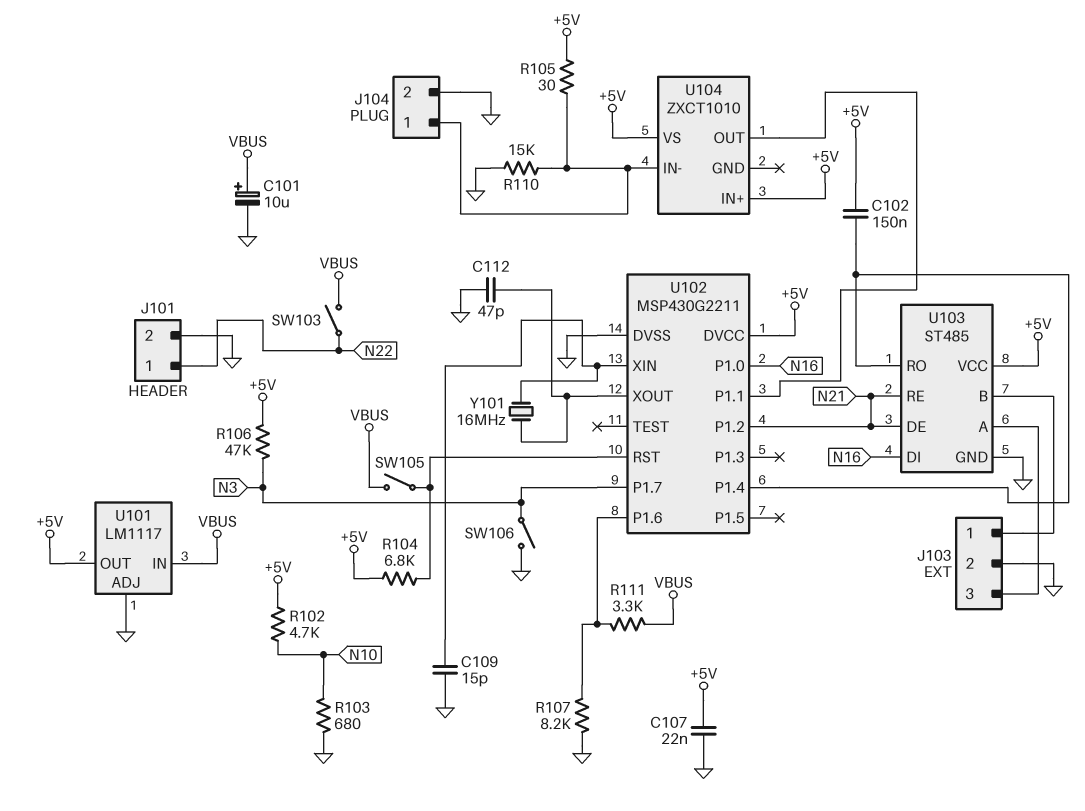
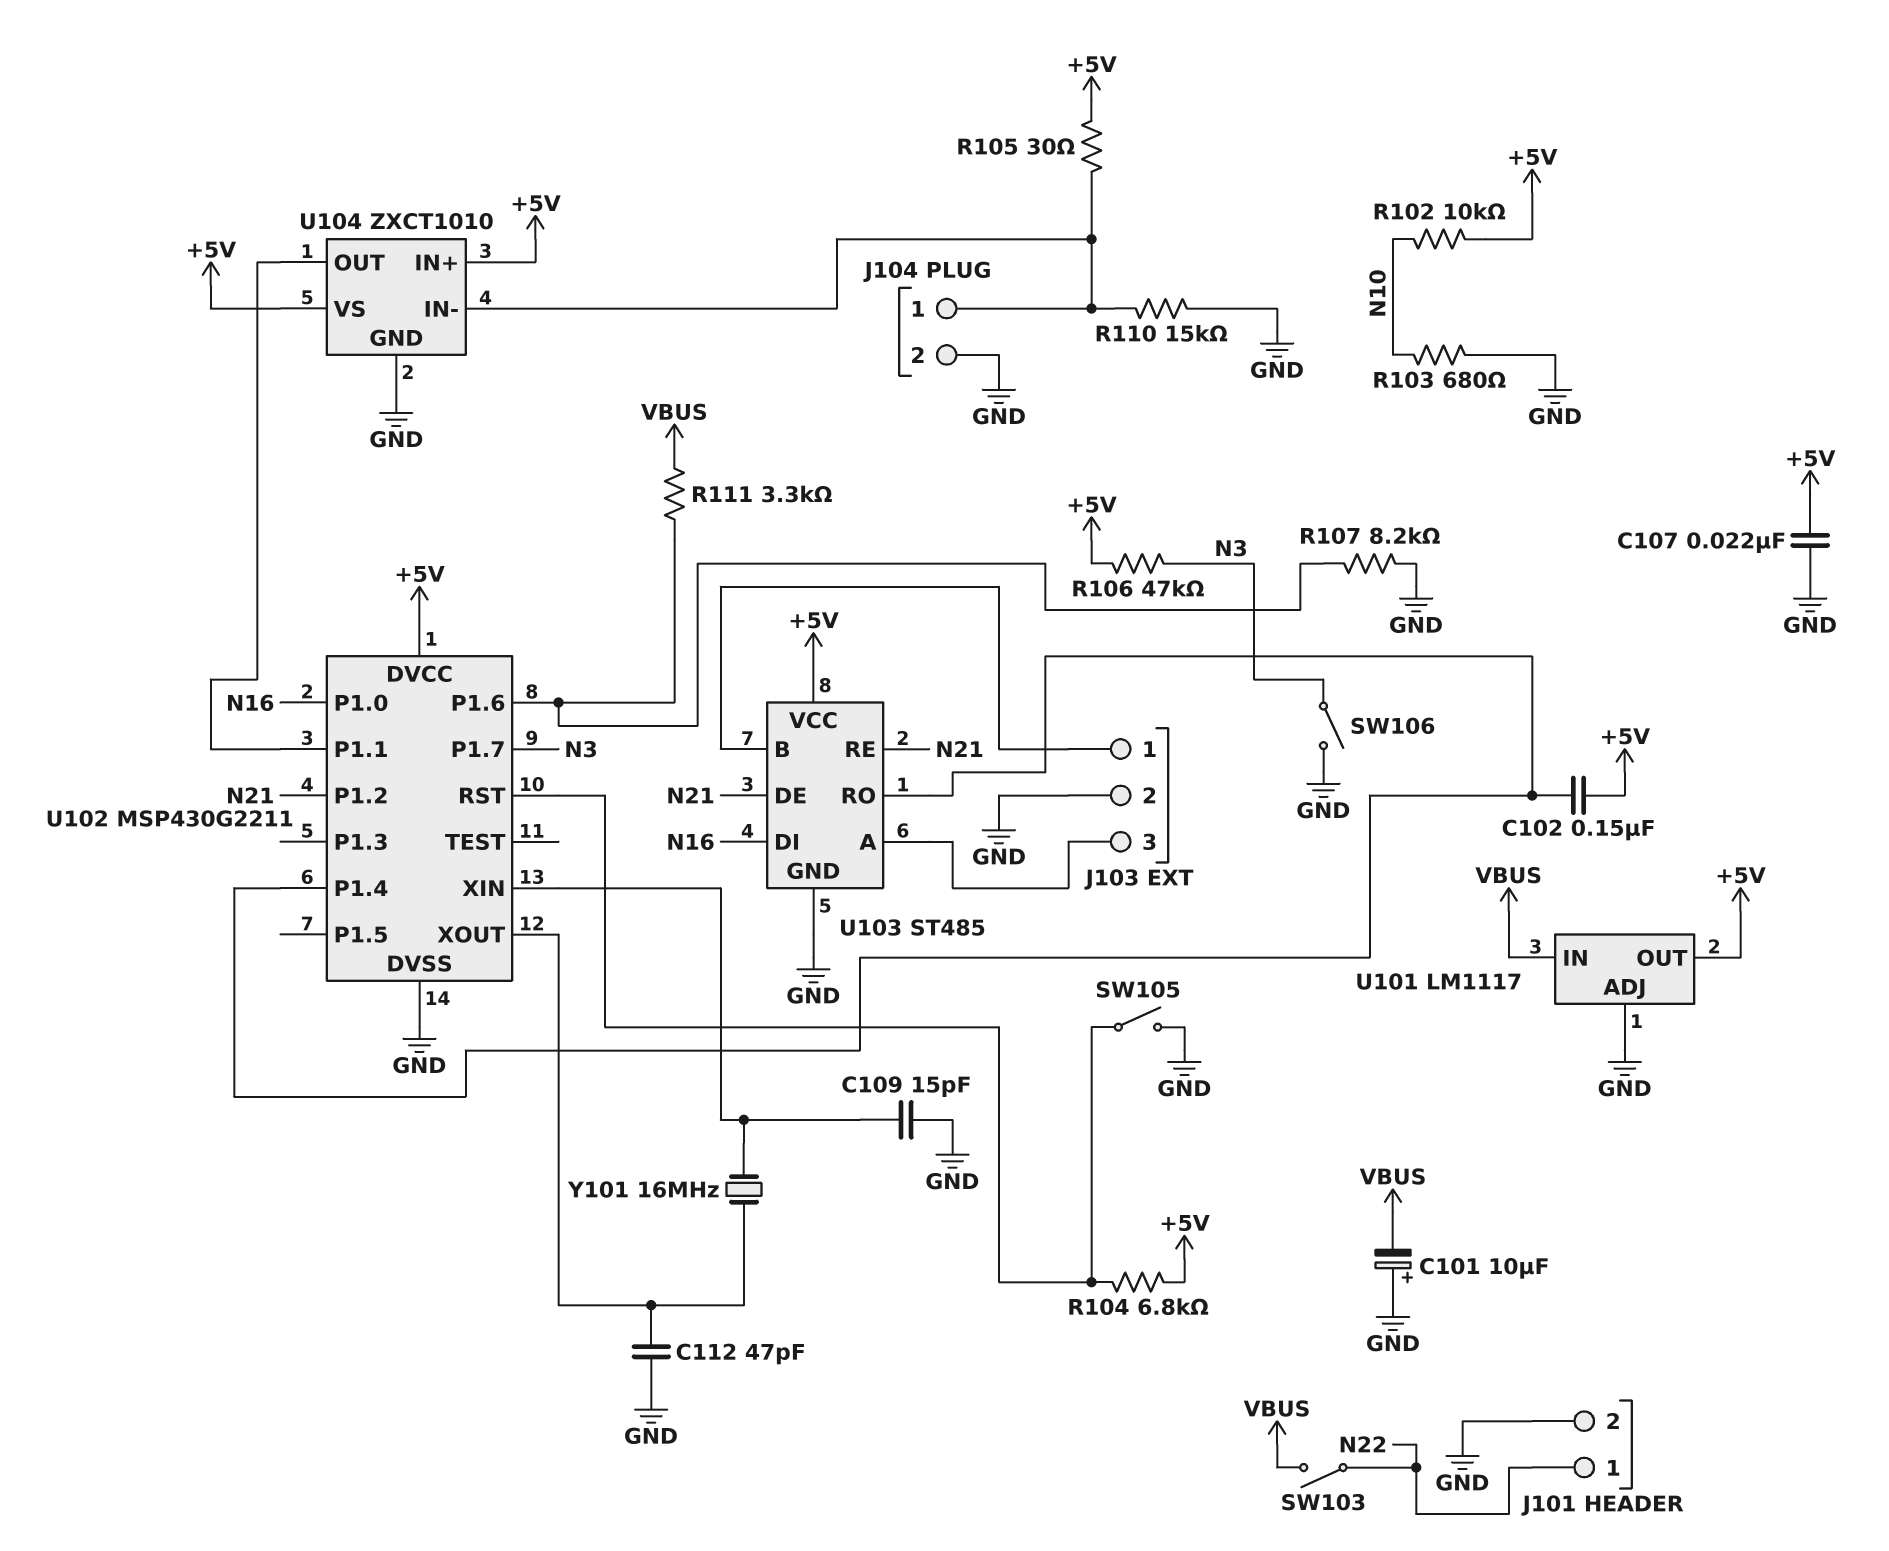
C101: 10uF (plus VBUS, minus GND) -> 10uF (plus GND, minus VBUS)
R102: 4.7k (+5V, N10) -> 10k (+5V, N10)
SW105: switch (U102/RST, VBUS) -> switch (GND, U102/RST)
U104 pin GND: none -> GND

